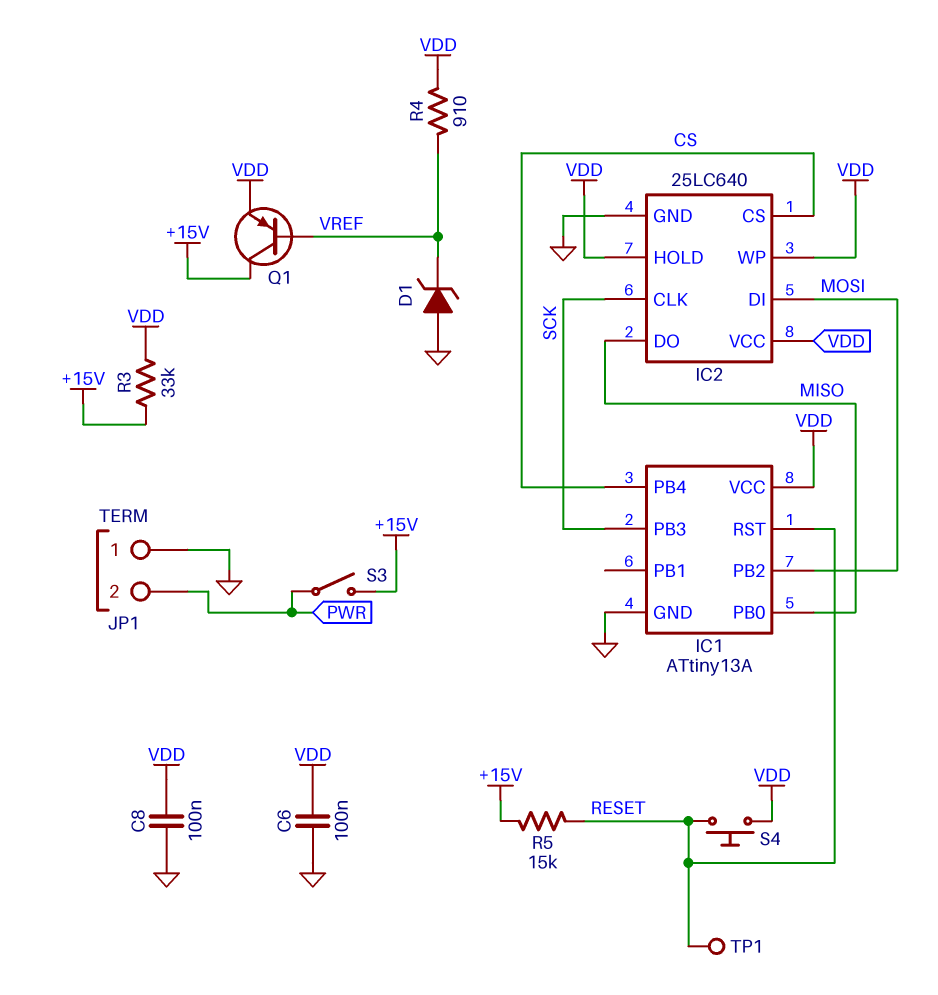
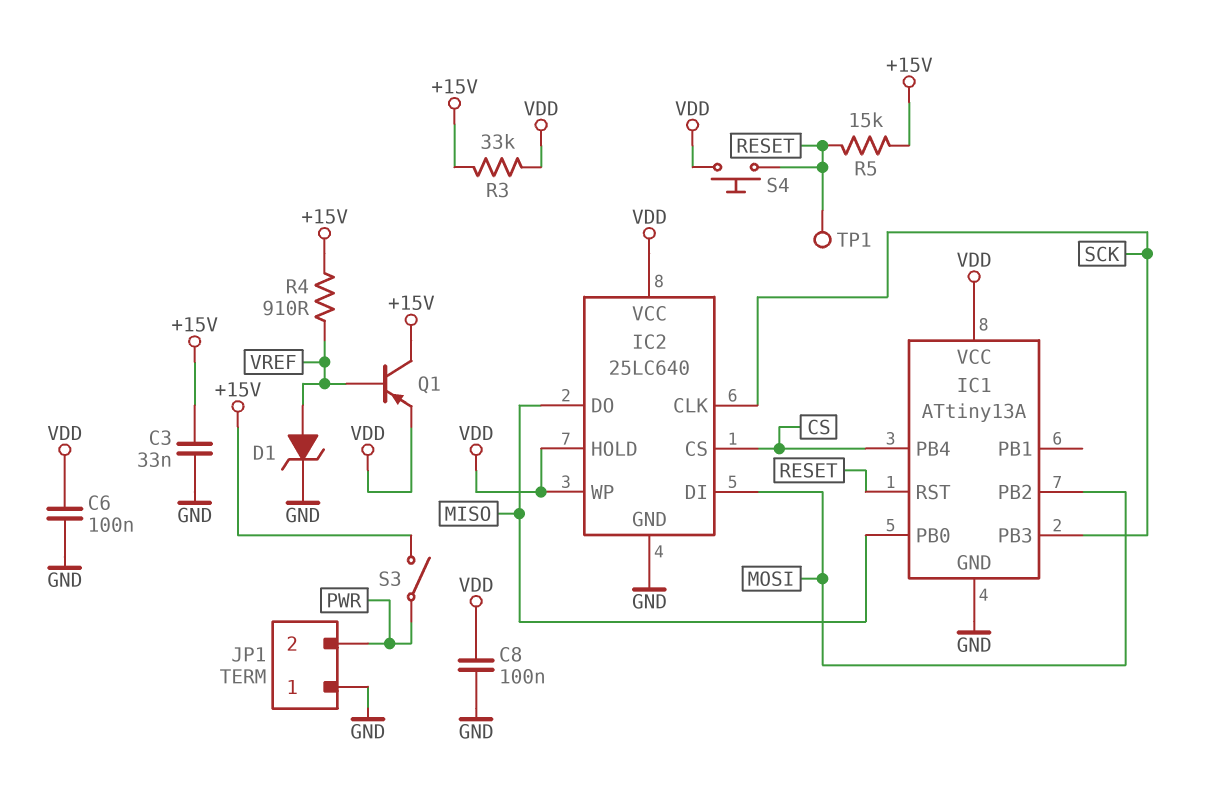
C3: none -> 33nF (+15V, GND)
D1: zener (A GND, K VREF) -> zener (A VREF, K GND)
R4: 910 (VDD, VREF) -> 910 (+15V, VREF)

